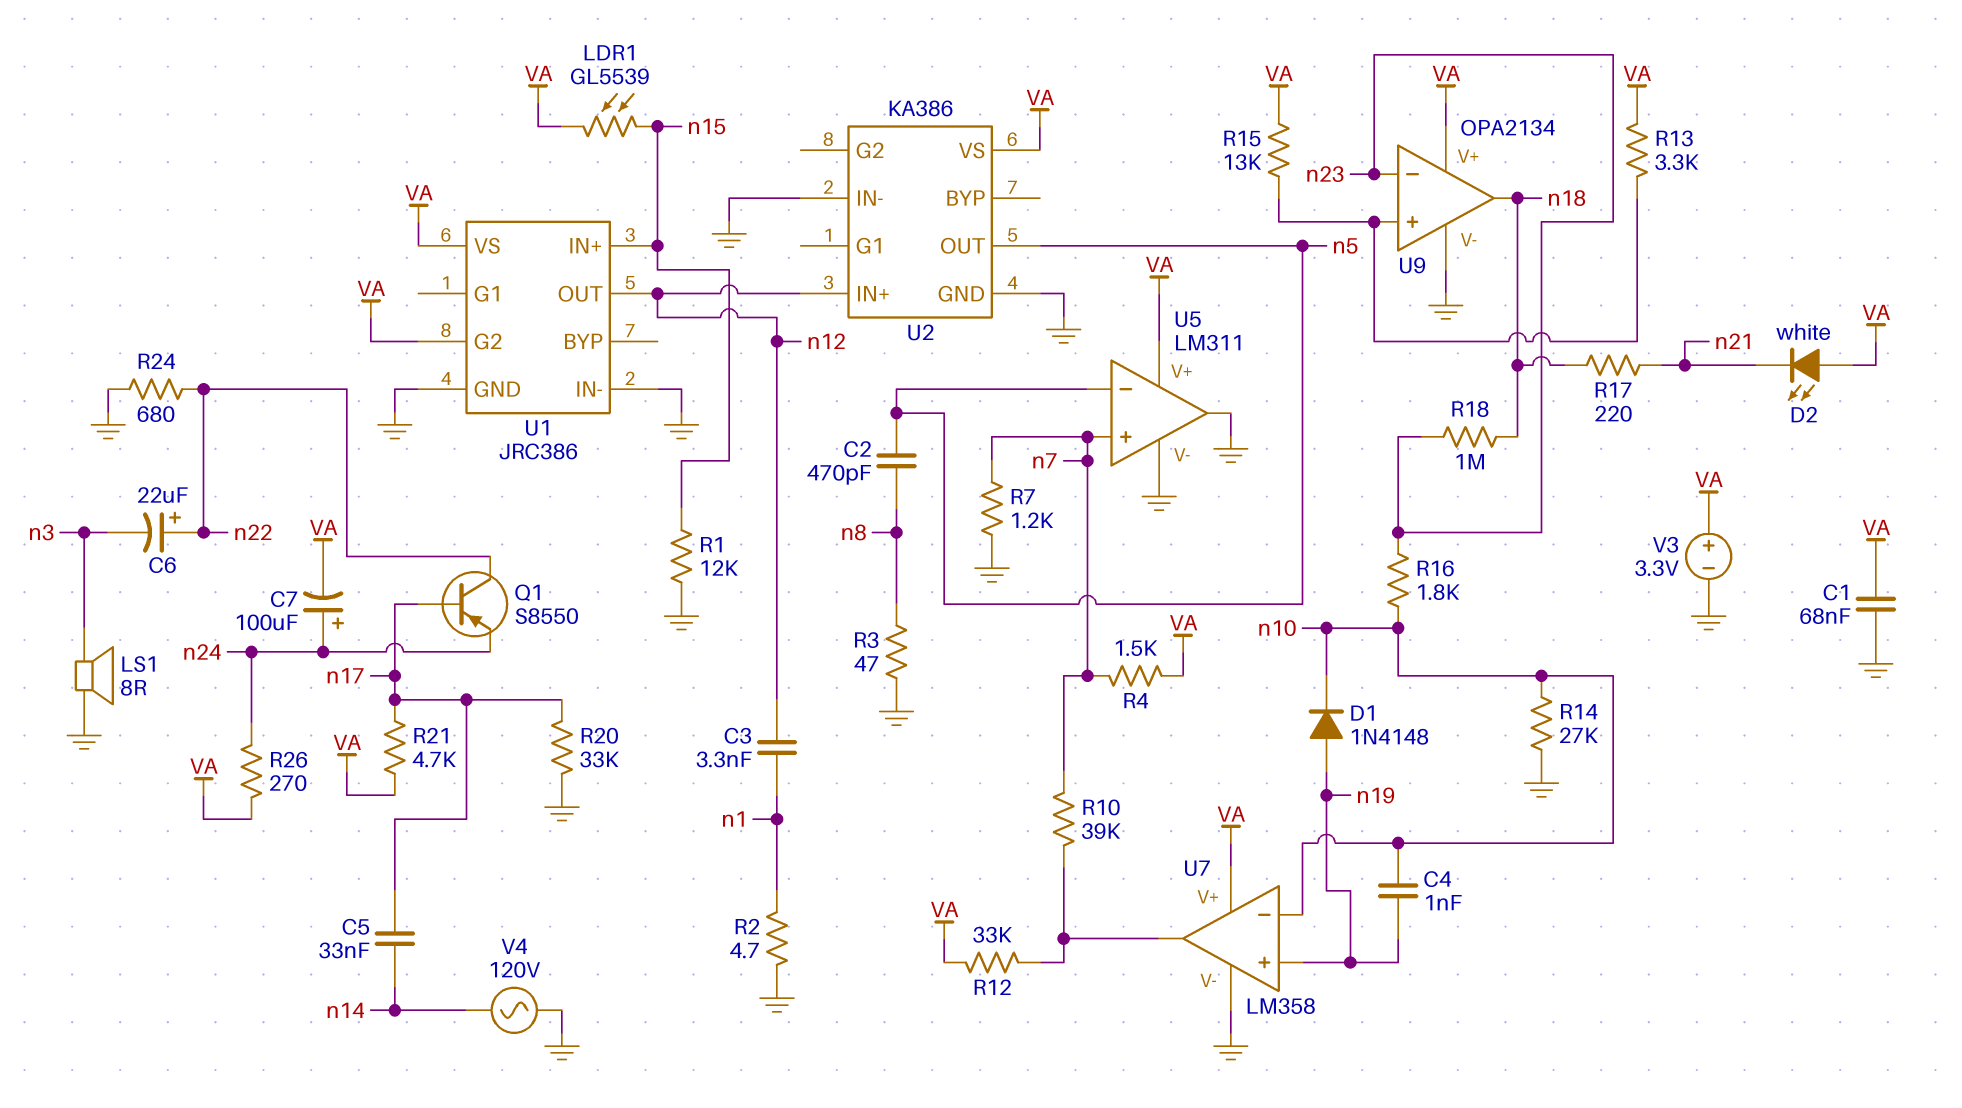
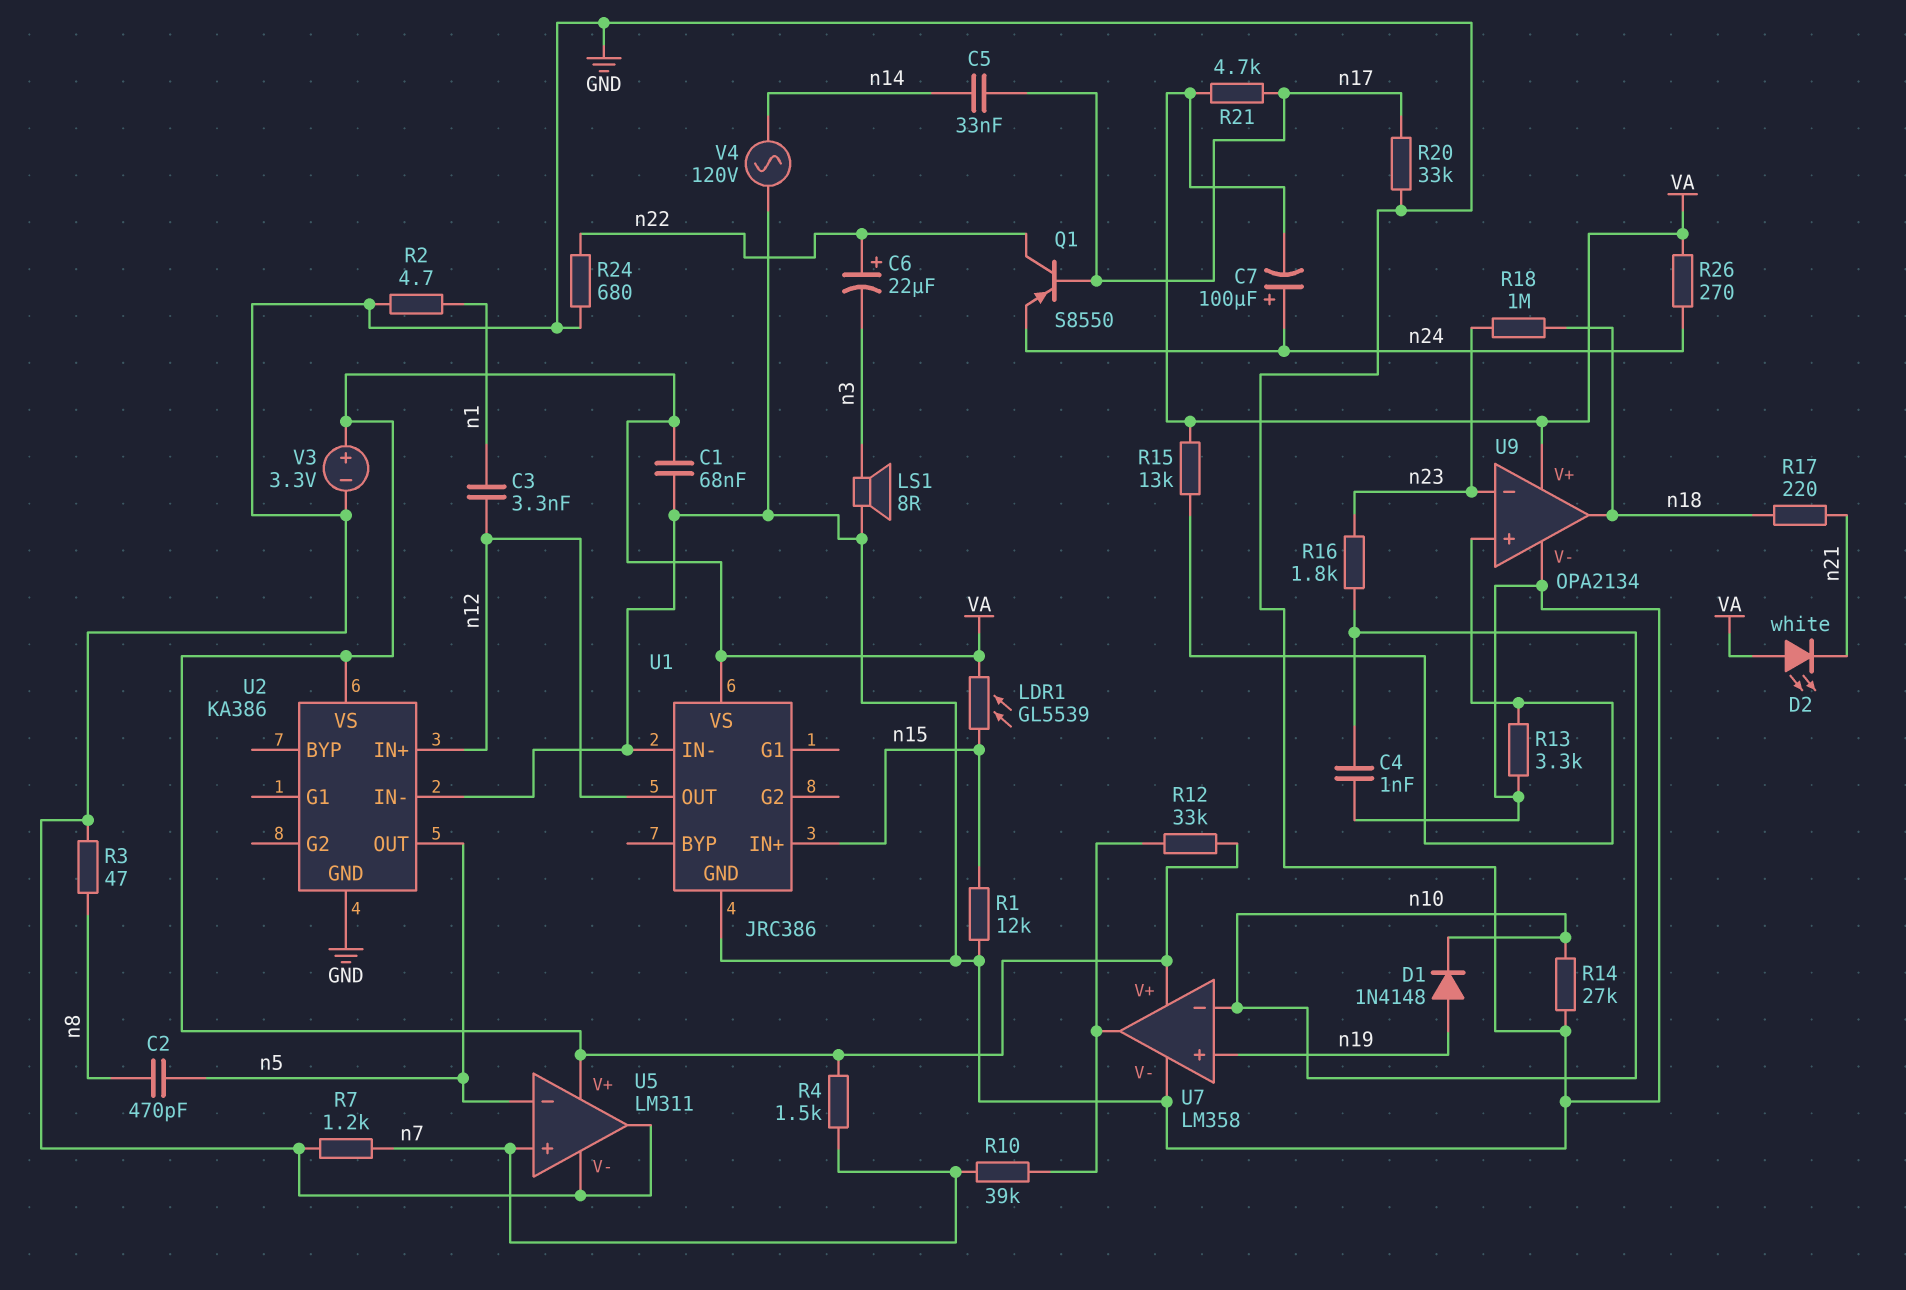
C4: 1nF (n10, n19) -> 1nF (GND, n10)
R13: 3.3k (U9/in+, VA) -> 3.3k (GND, U9/in+)
U1 pin G2: VA -> none

